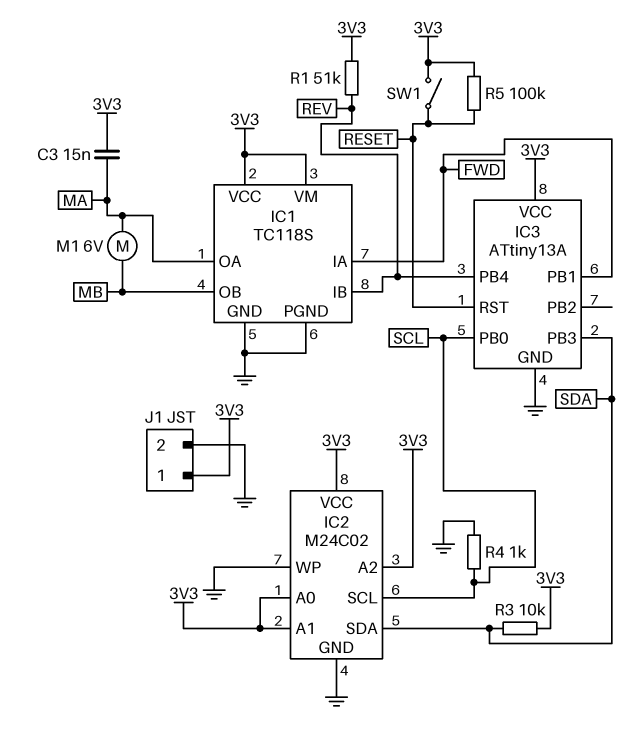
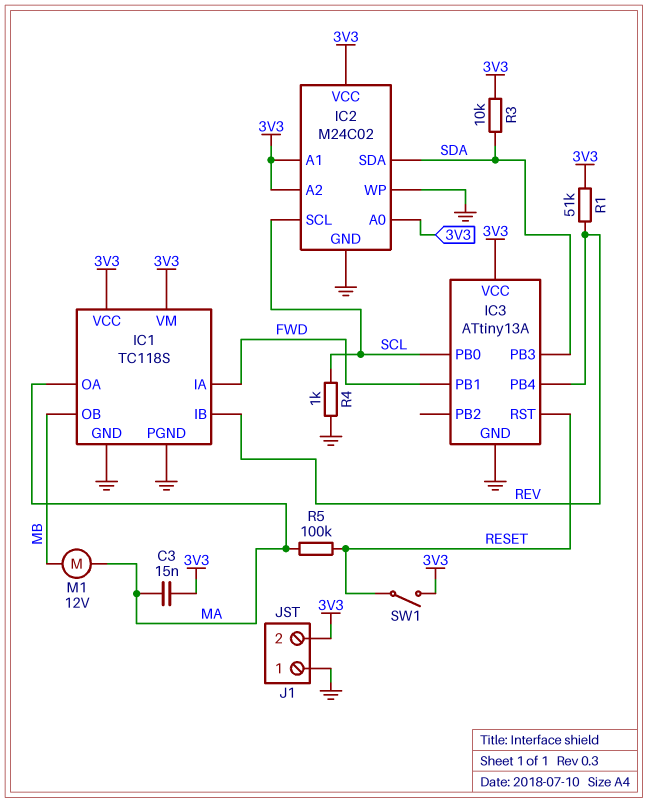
J1 pin 1: 3V3 -> GND
J1 pin 2: GND -> 3V3
M1: motor 6V (MA, MB) -> motor 12V (MA, MB)
R5: 100k (3V3, RESET) -> 100k (MA, RESET)

